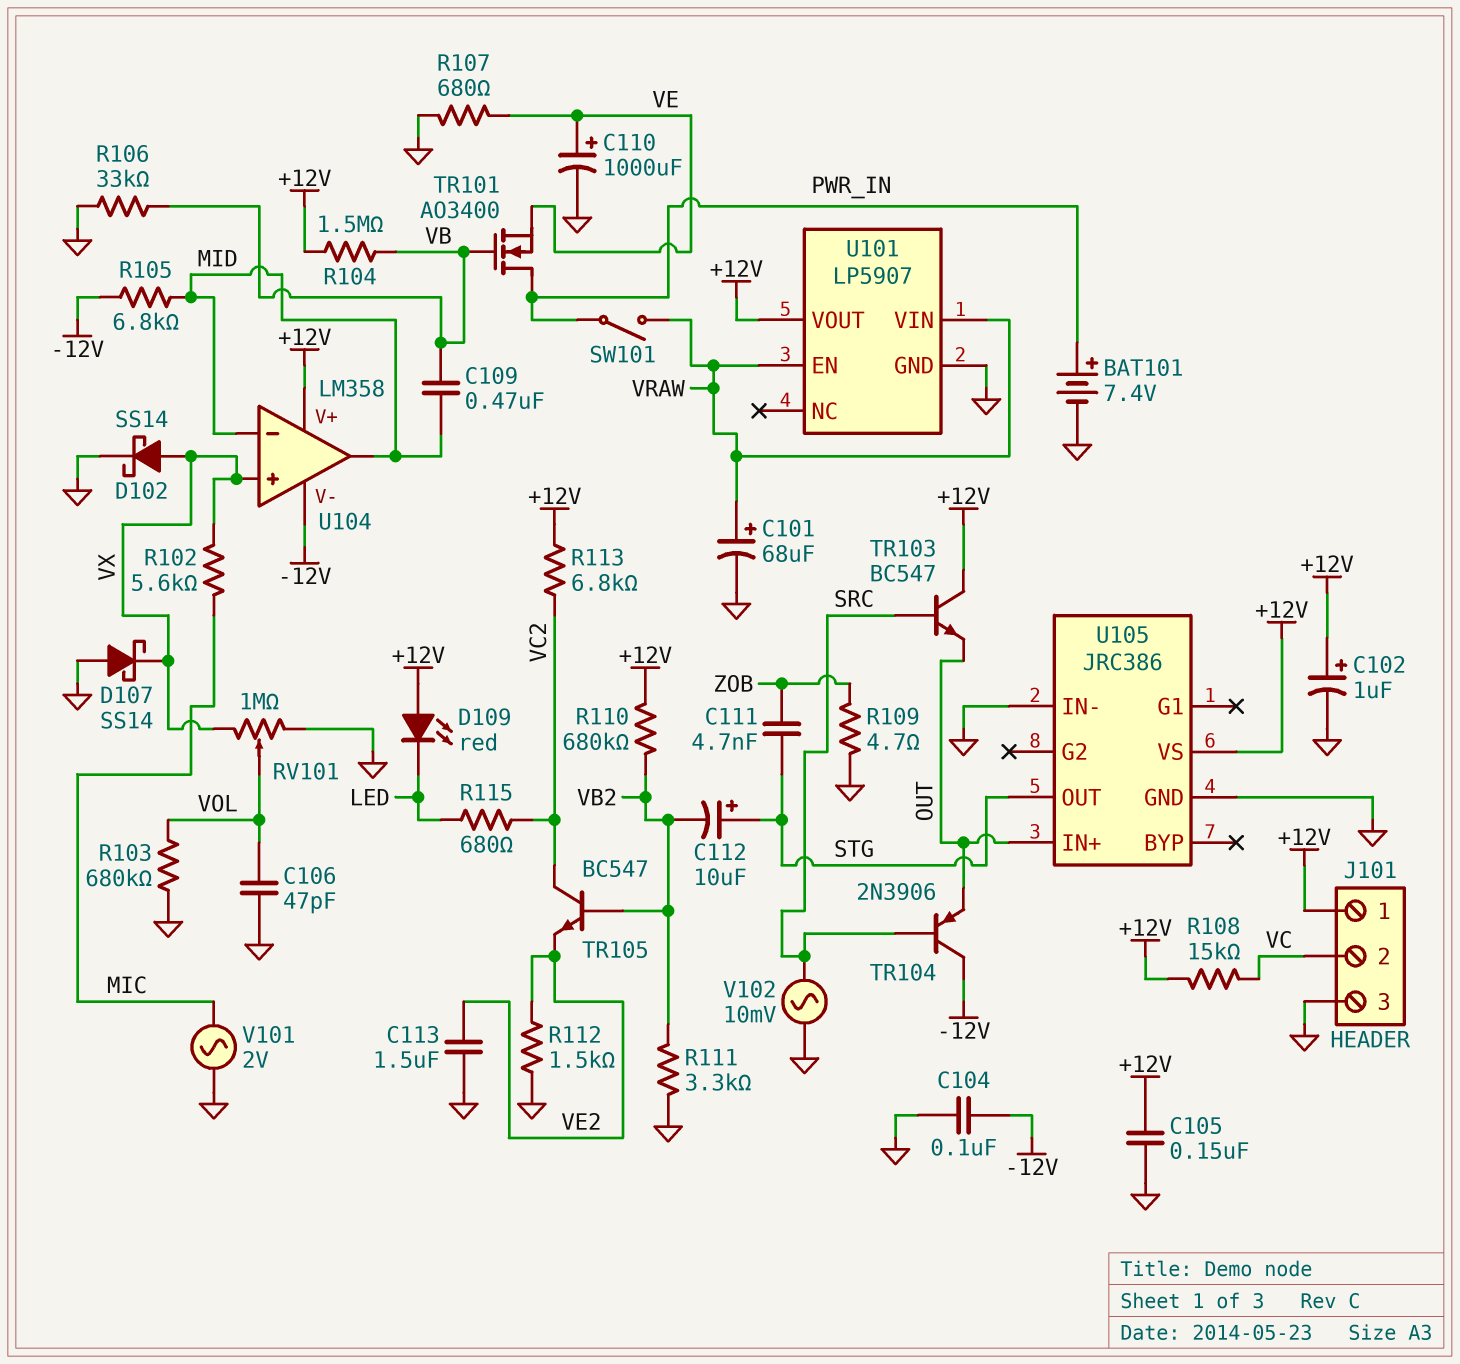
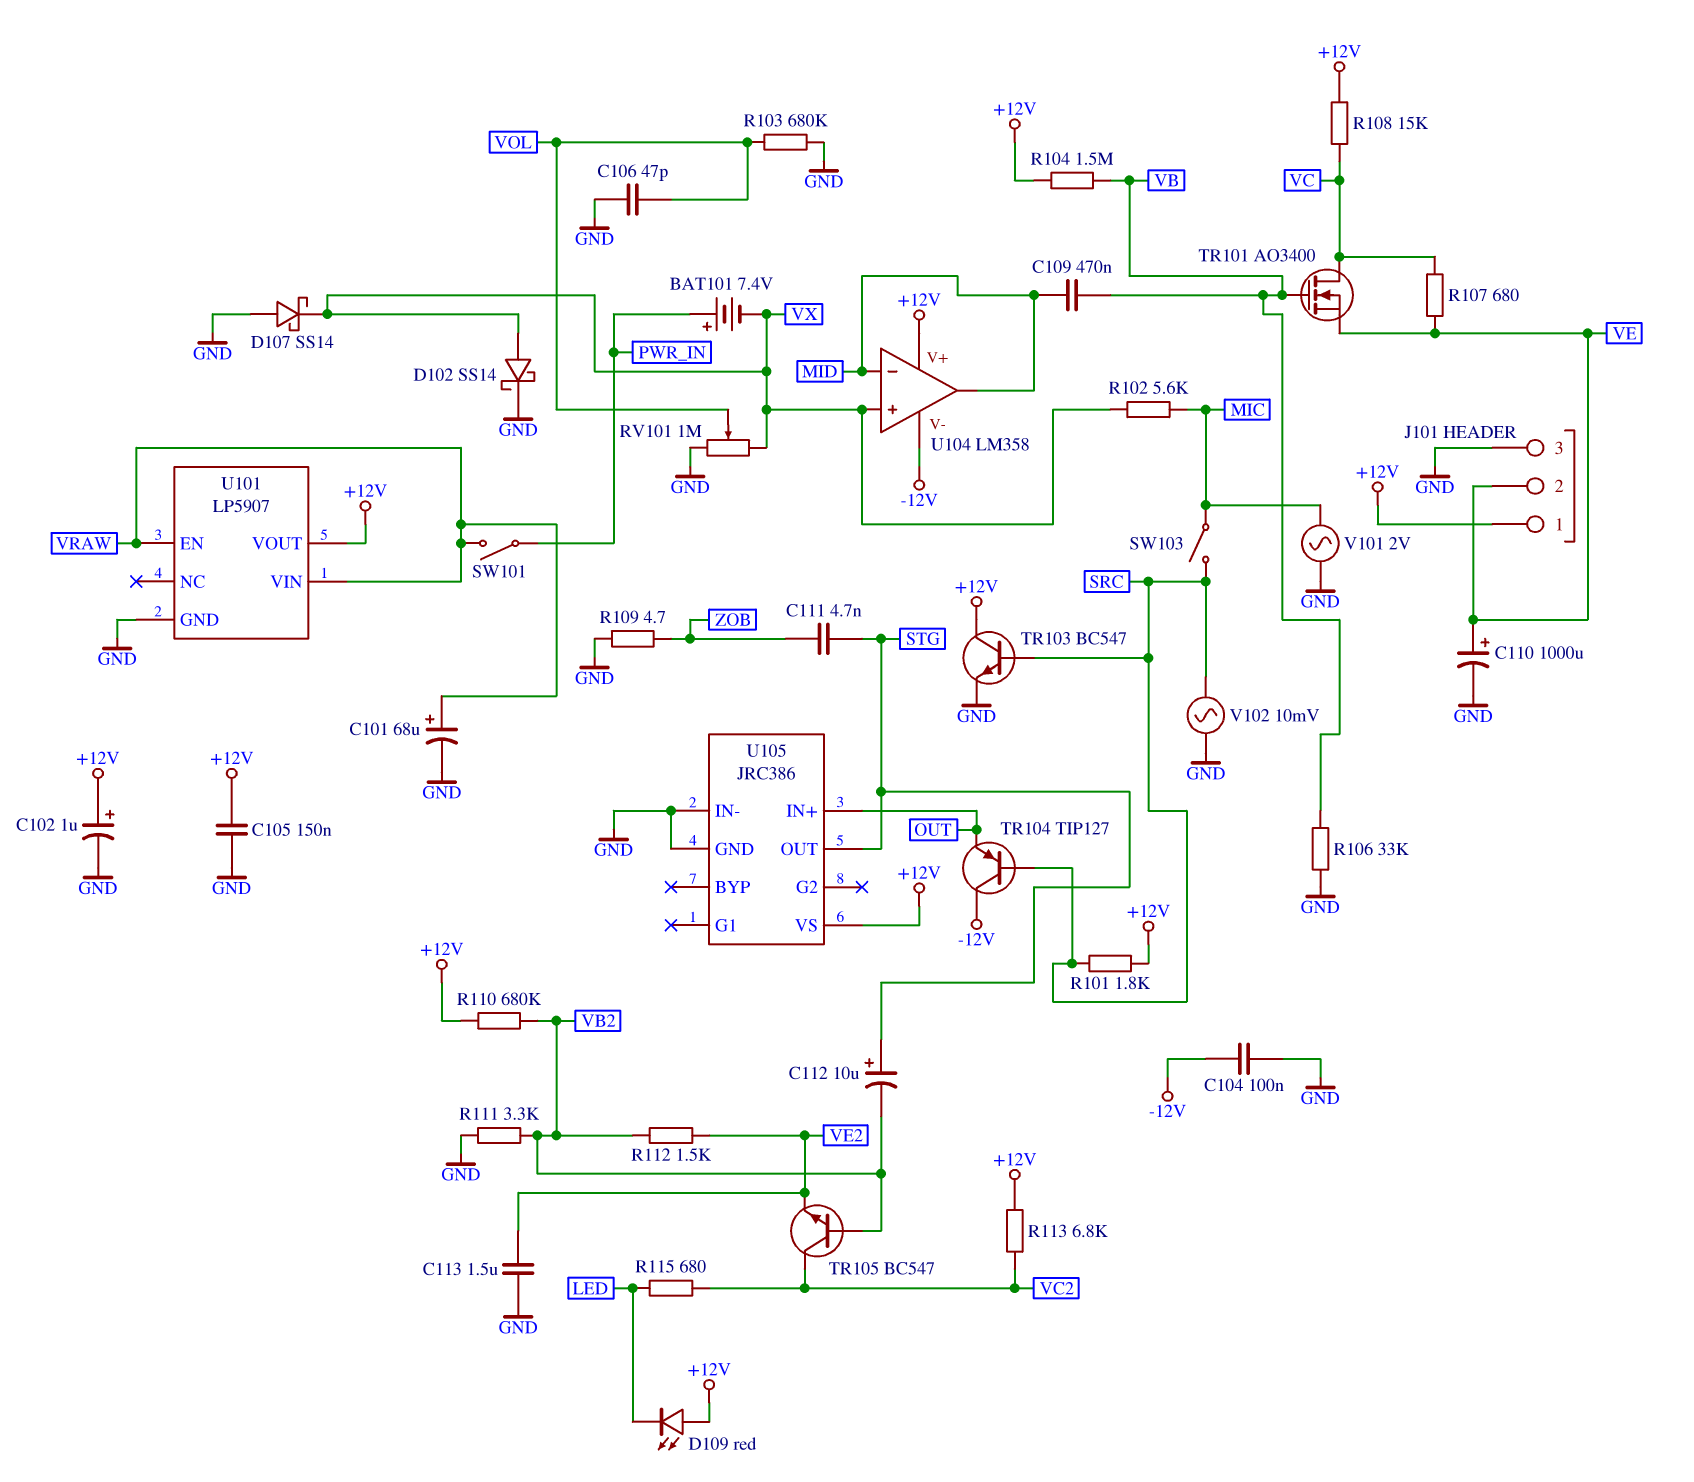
BAT101: 7.4V (plus PWR_IN, minus GND) -> 7.4V (plus PWR_IN, minus VX)
J101 pin 2: VC -> VE
R101: none -> 1.8k (+12V, SRC)
R105: 6.8k (-12V, MID) -> none
R107: 680 (GND, VE) -> 680 (VC, VE)
R112: 1.5k (GND, VE2) -> 1.5k (VB2, VE2)
SW103: none -> switch (MIC, SRC)
TR101: NMOS AO3400 (G VB, D PWR_IN, S VE) -> NMOS AO3400 (G VB, D VC, S VE)
TR103: NPN BC547 (B SRC, C +12V, E OUT) -> NPN BC547 (B SRC, C +12V, E GND)
TR104: PNP 2N3906 (B SRC, C -12V, E OUT) -> PNP TIP127 (B SRC, C -12V, E OUT)

